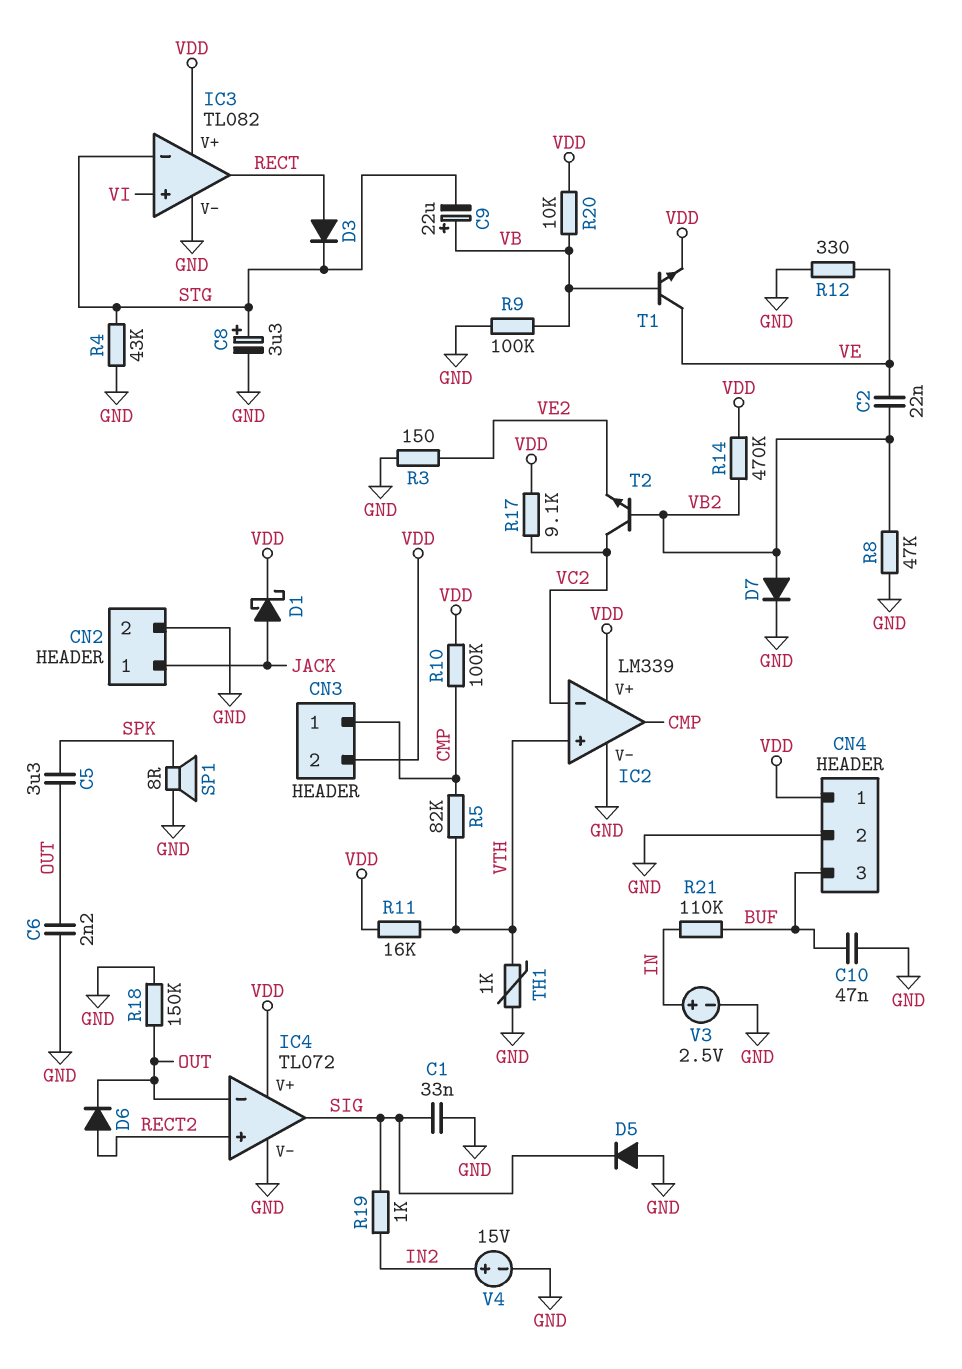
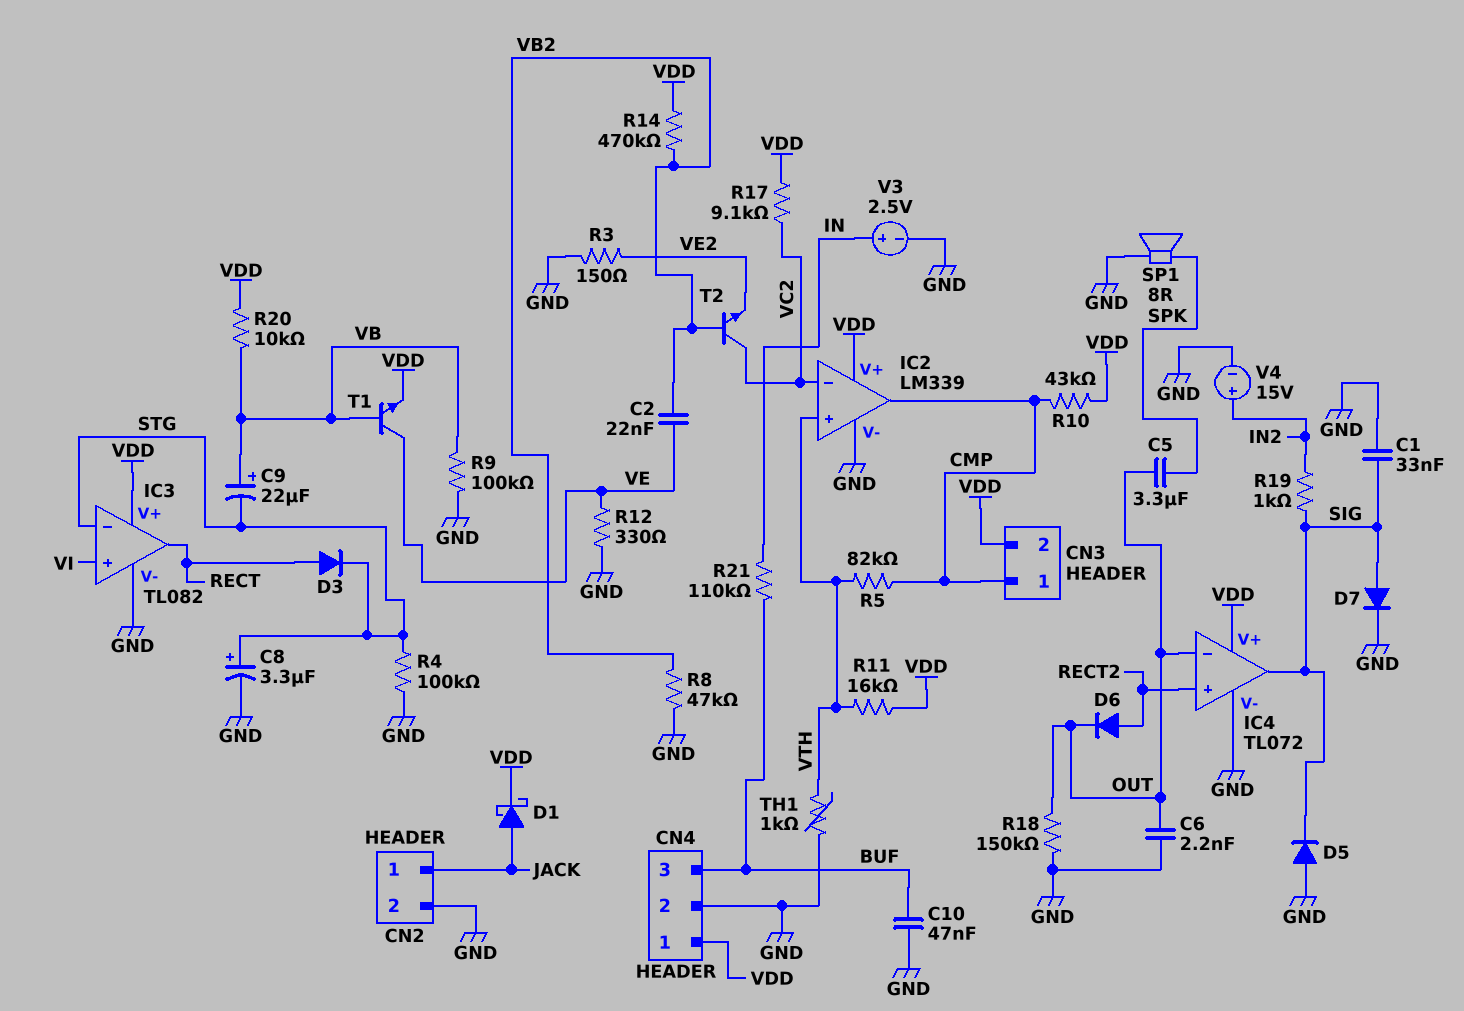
D7: diode (A VB2, K GND) -> diode (A SIG, K GND)
R4: 43k (GND, STG) -> 100k (GND, STG)
R10: 100k (CMP, VDD) -> 43k (CMP, VDD)

